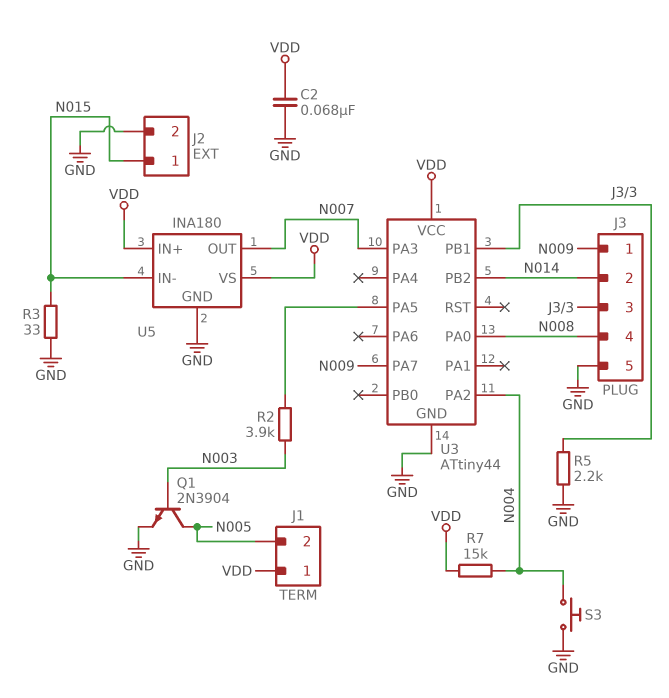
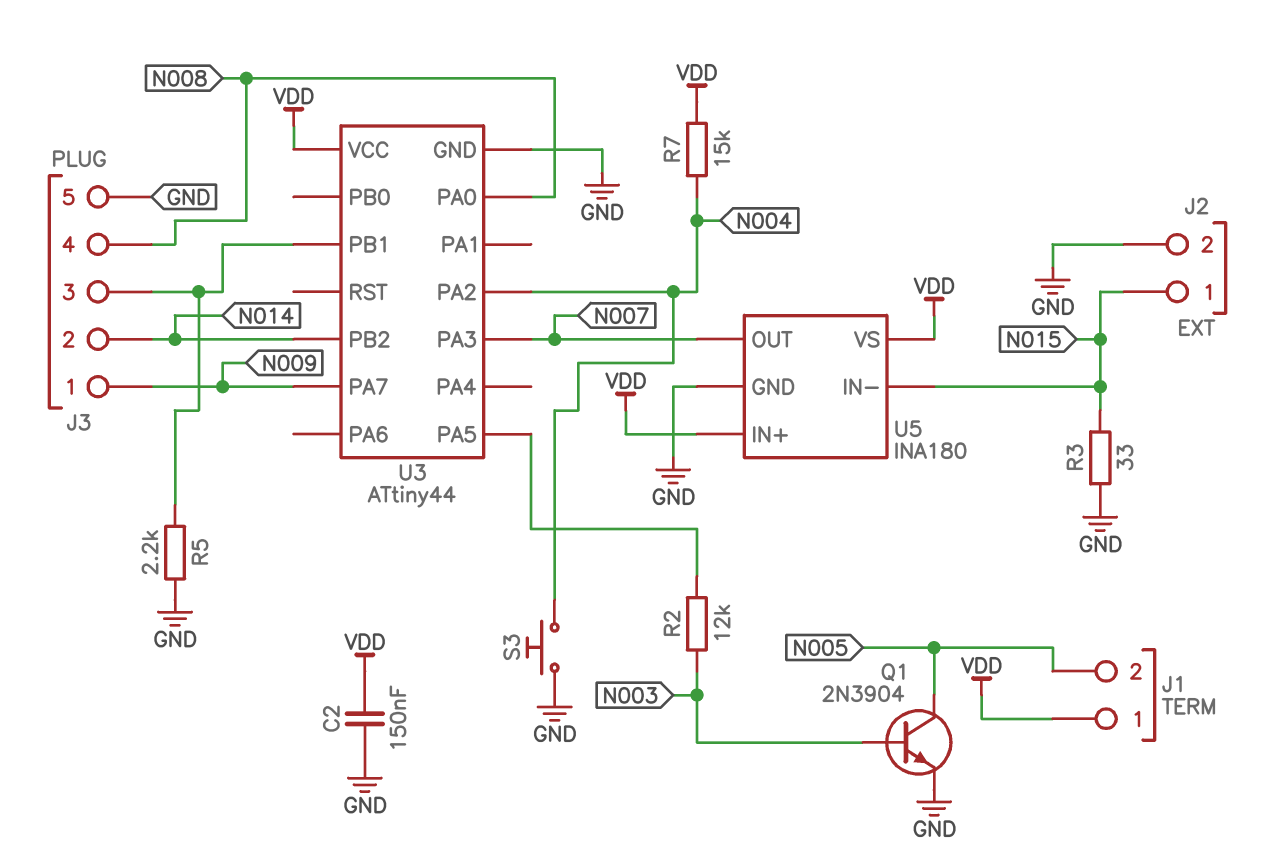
C2: 68nF (GND, VDD) -> 150nF (GND, VDD)
R2: 3.9k (N003, U3/PA5) -> 12k (N003, U3/PA5)

